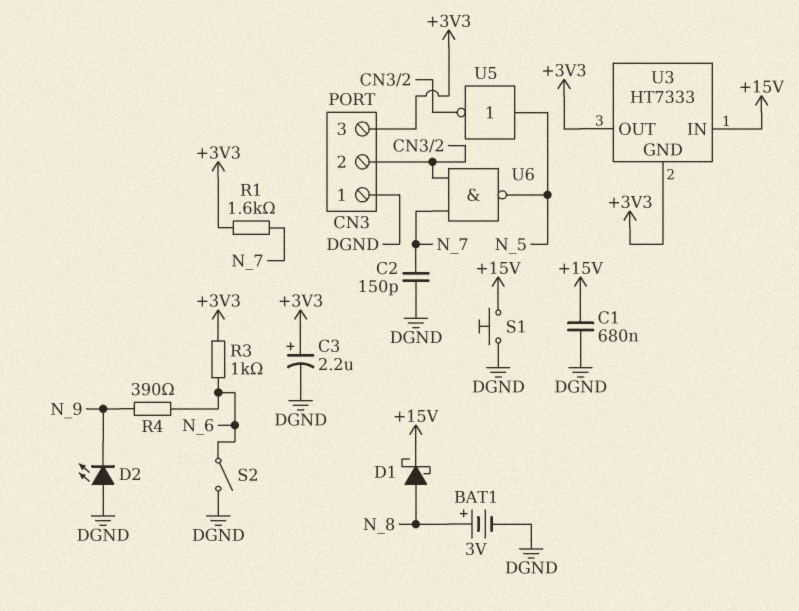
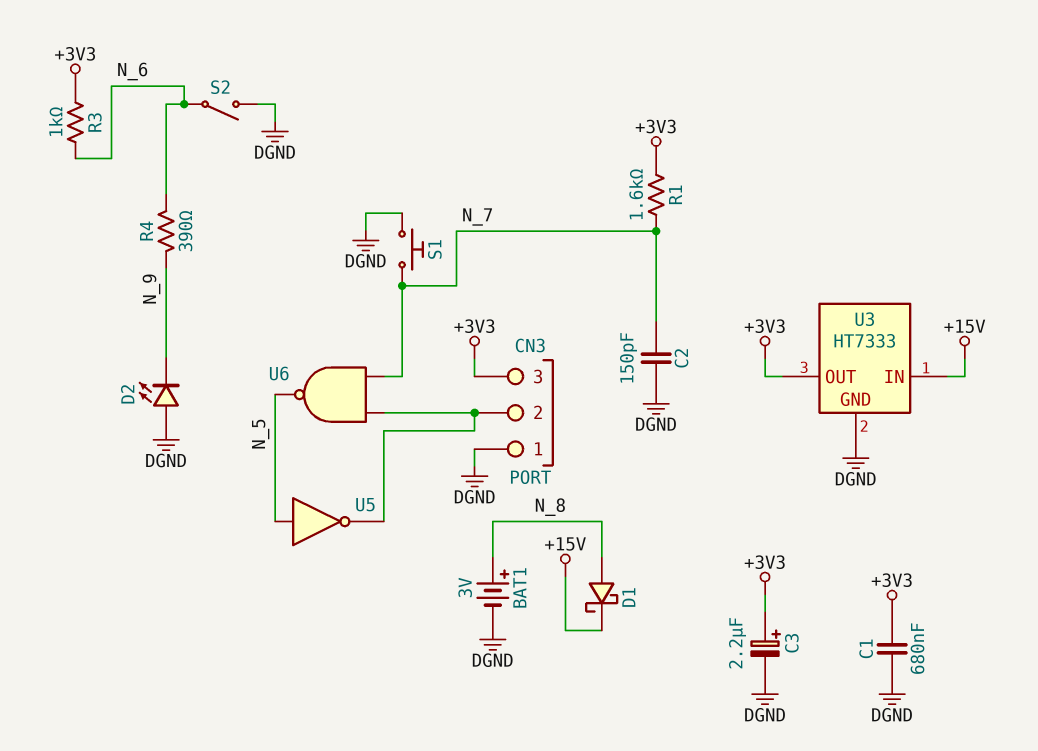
C1: 680nF (+15V, DGND) -> 680nF (+3V3, DGND)
S1: button (+15V, DGND) -> button (DGND, N_7)
U3 pin GND: +3V3 -> DGND

